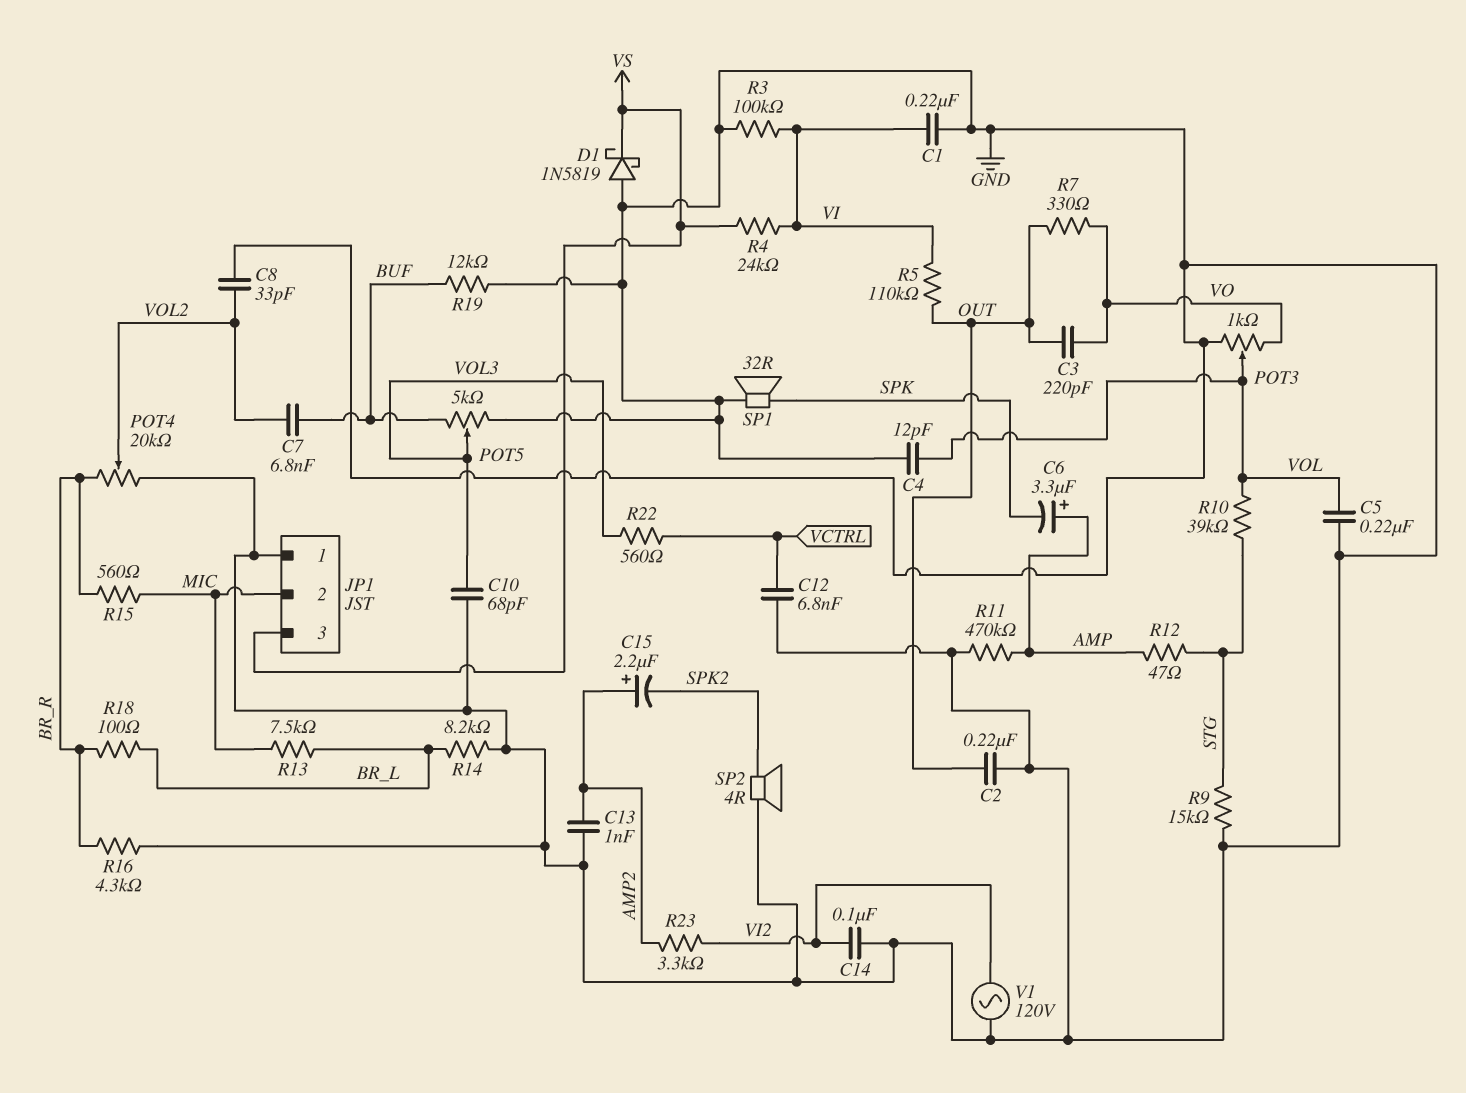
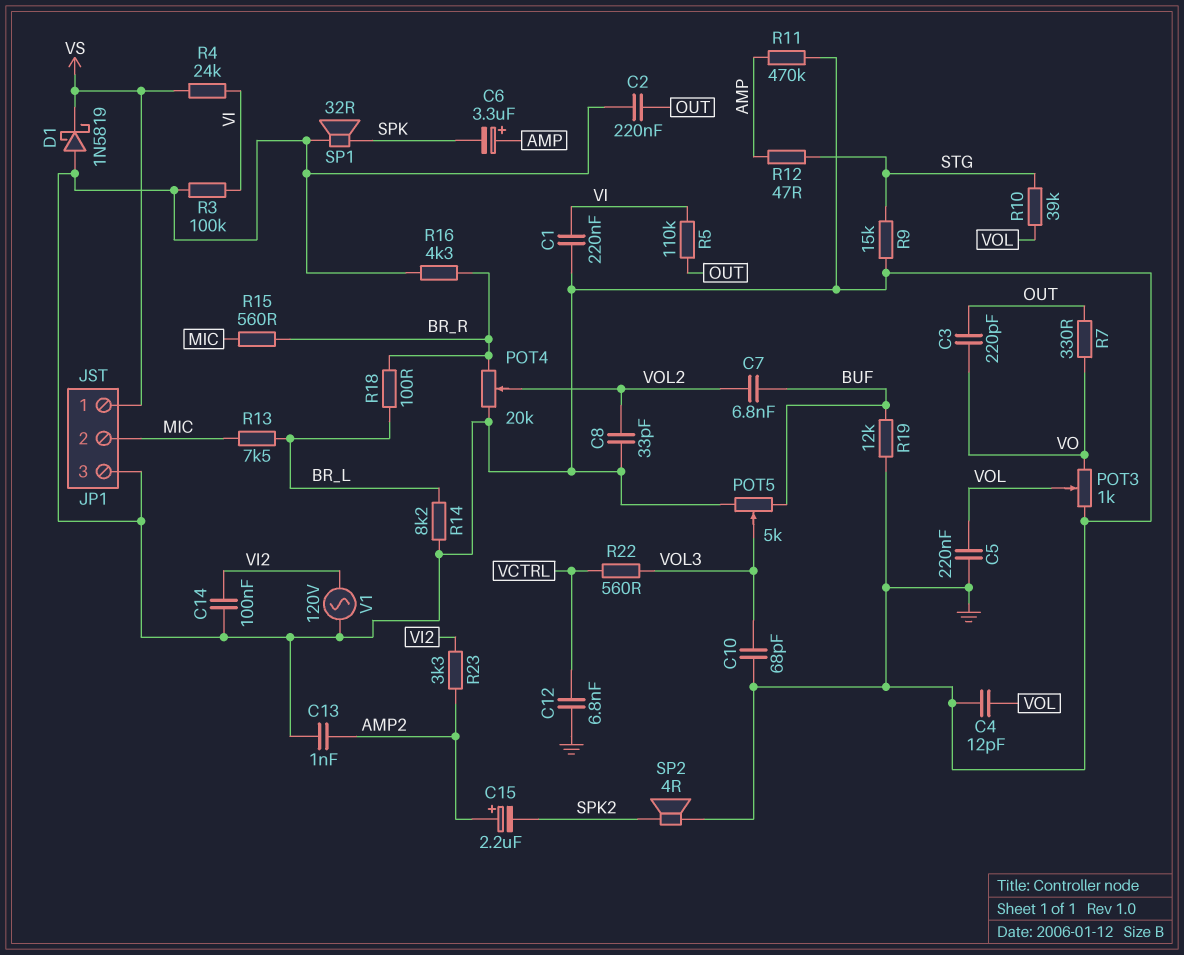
JP1 pin 1: GND -> VS
JP1 pin 3: VS -> GND

